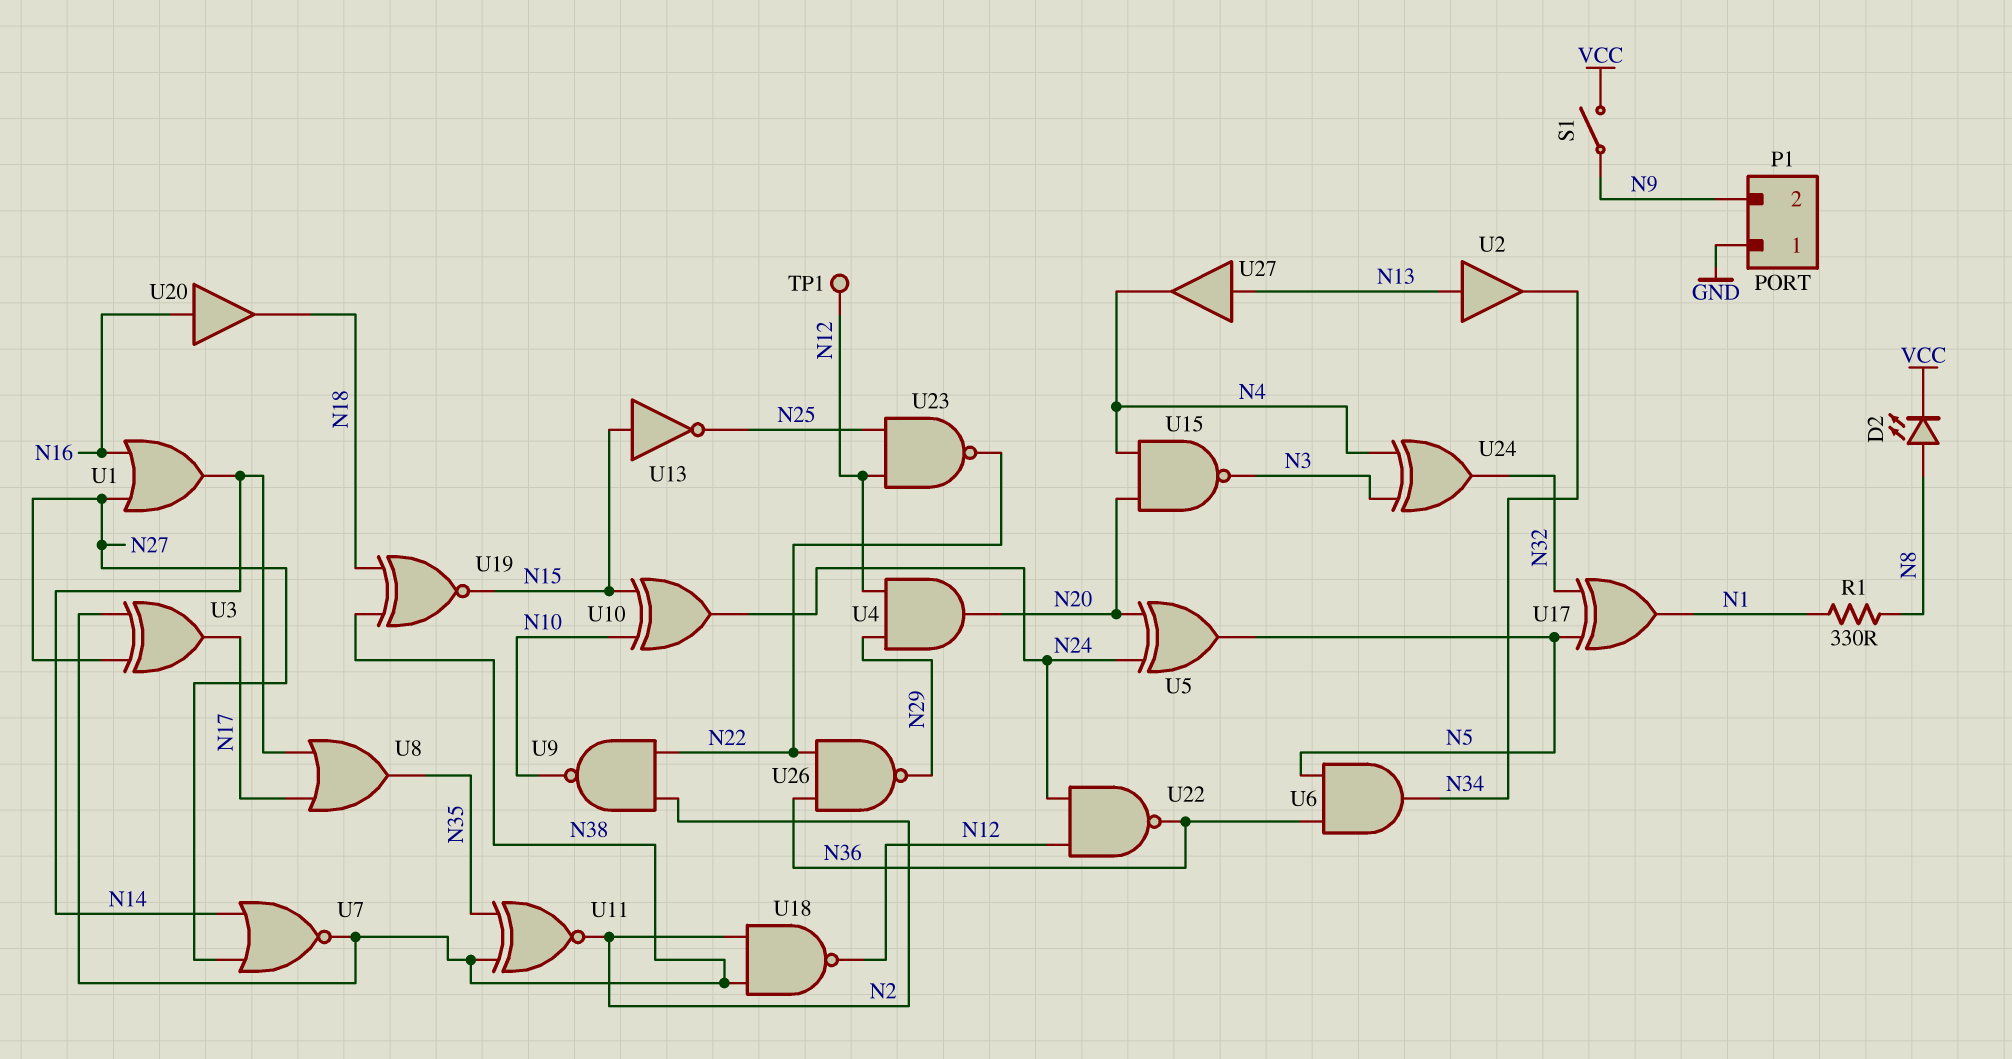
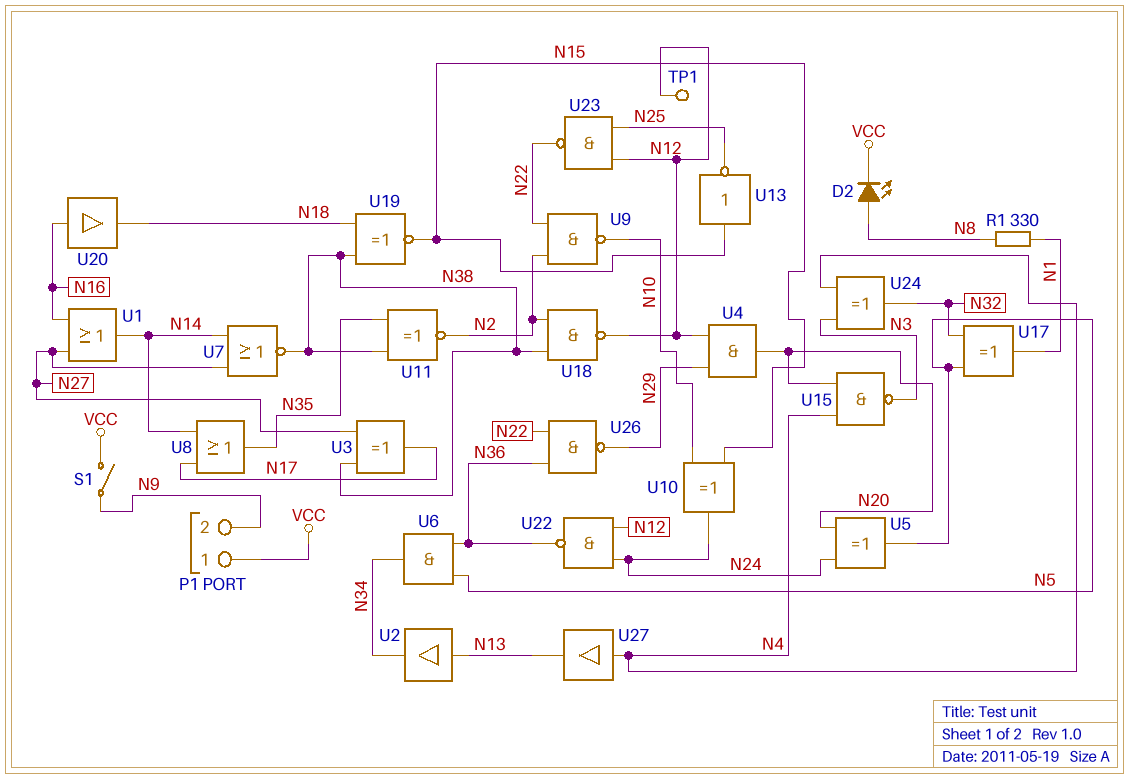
P1 pin 1: GND -> VCC
U27: buffer (in N13, out N4) -> buffer (in N4, out N13)

